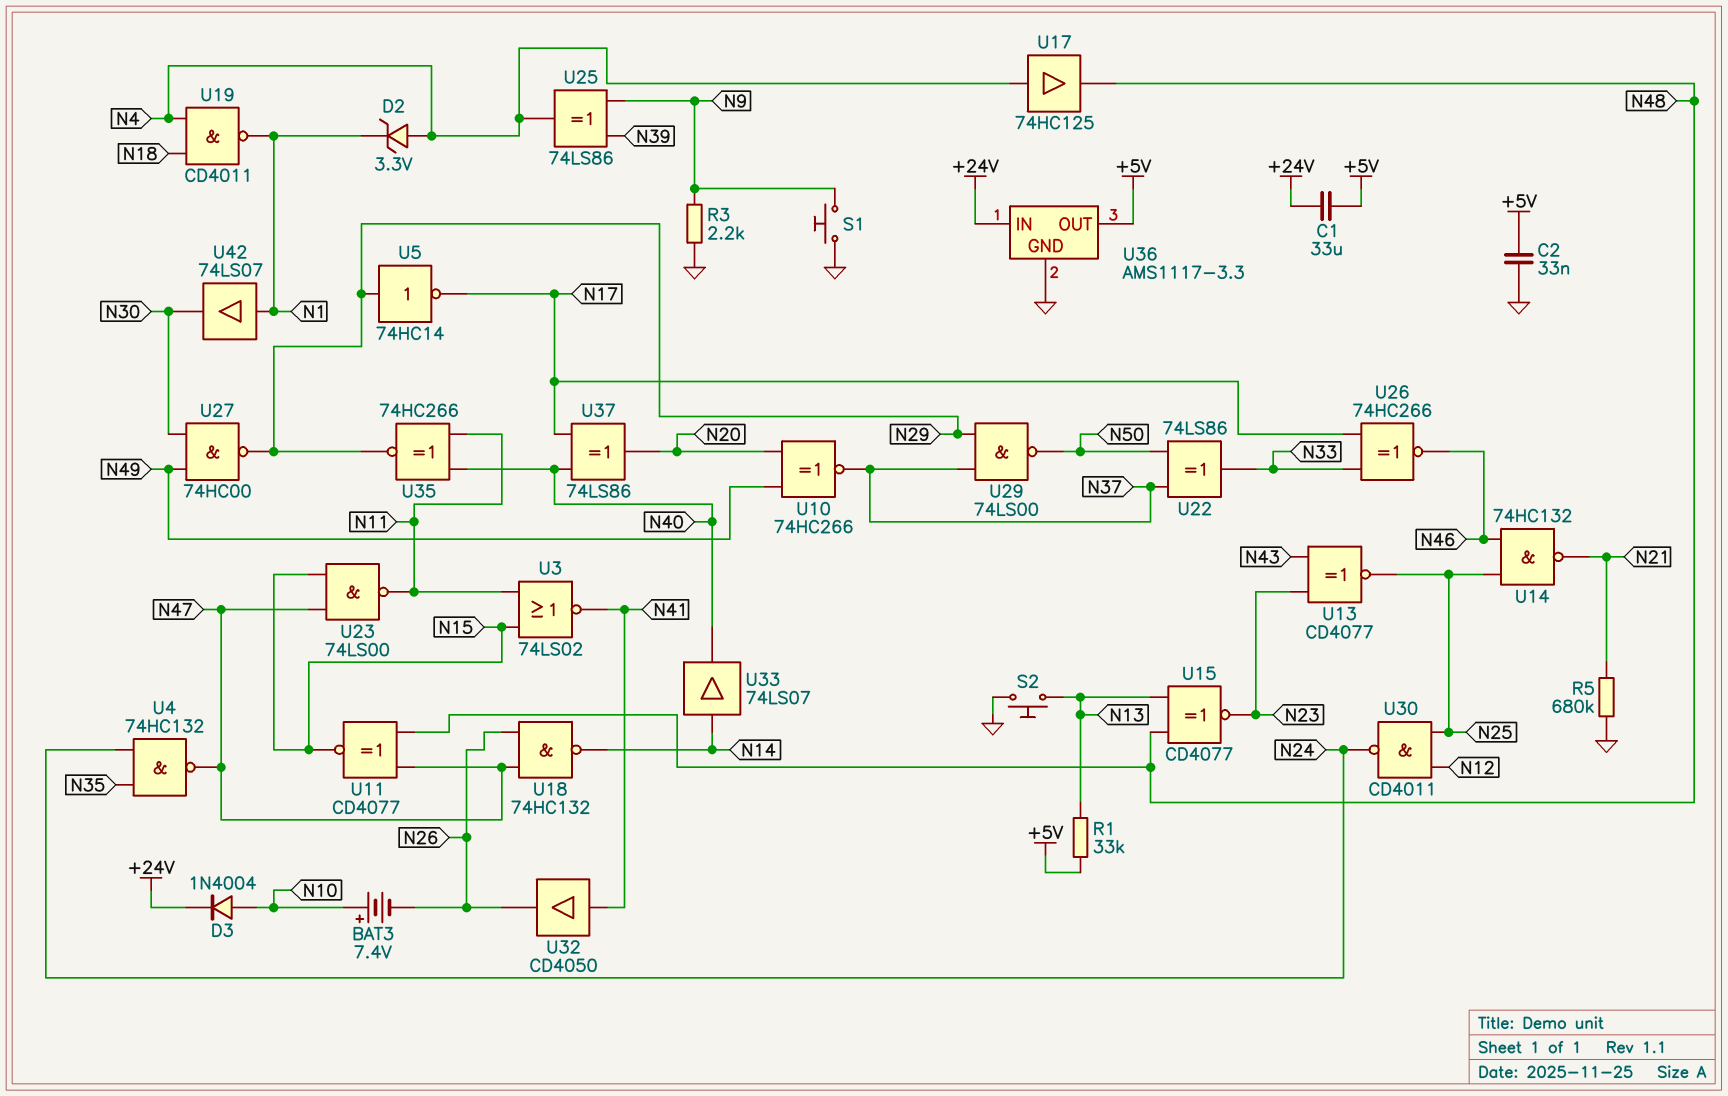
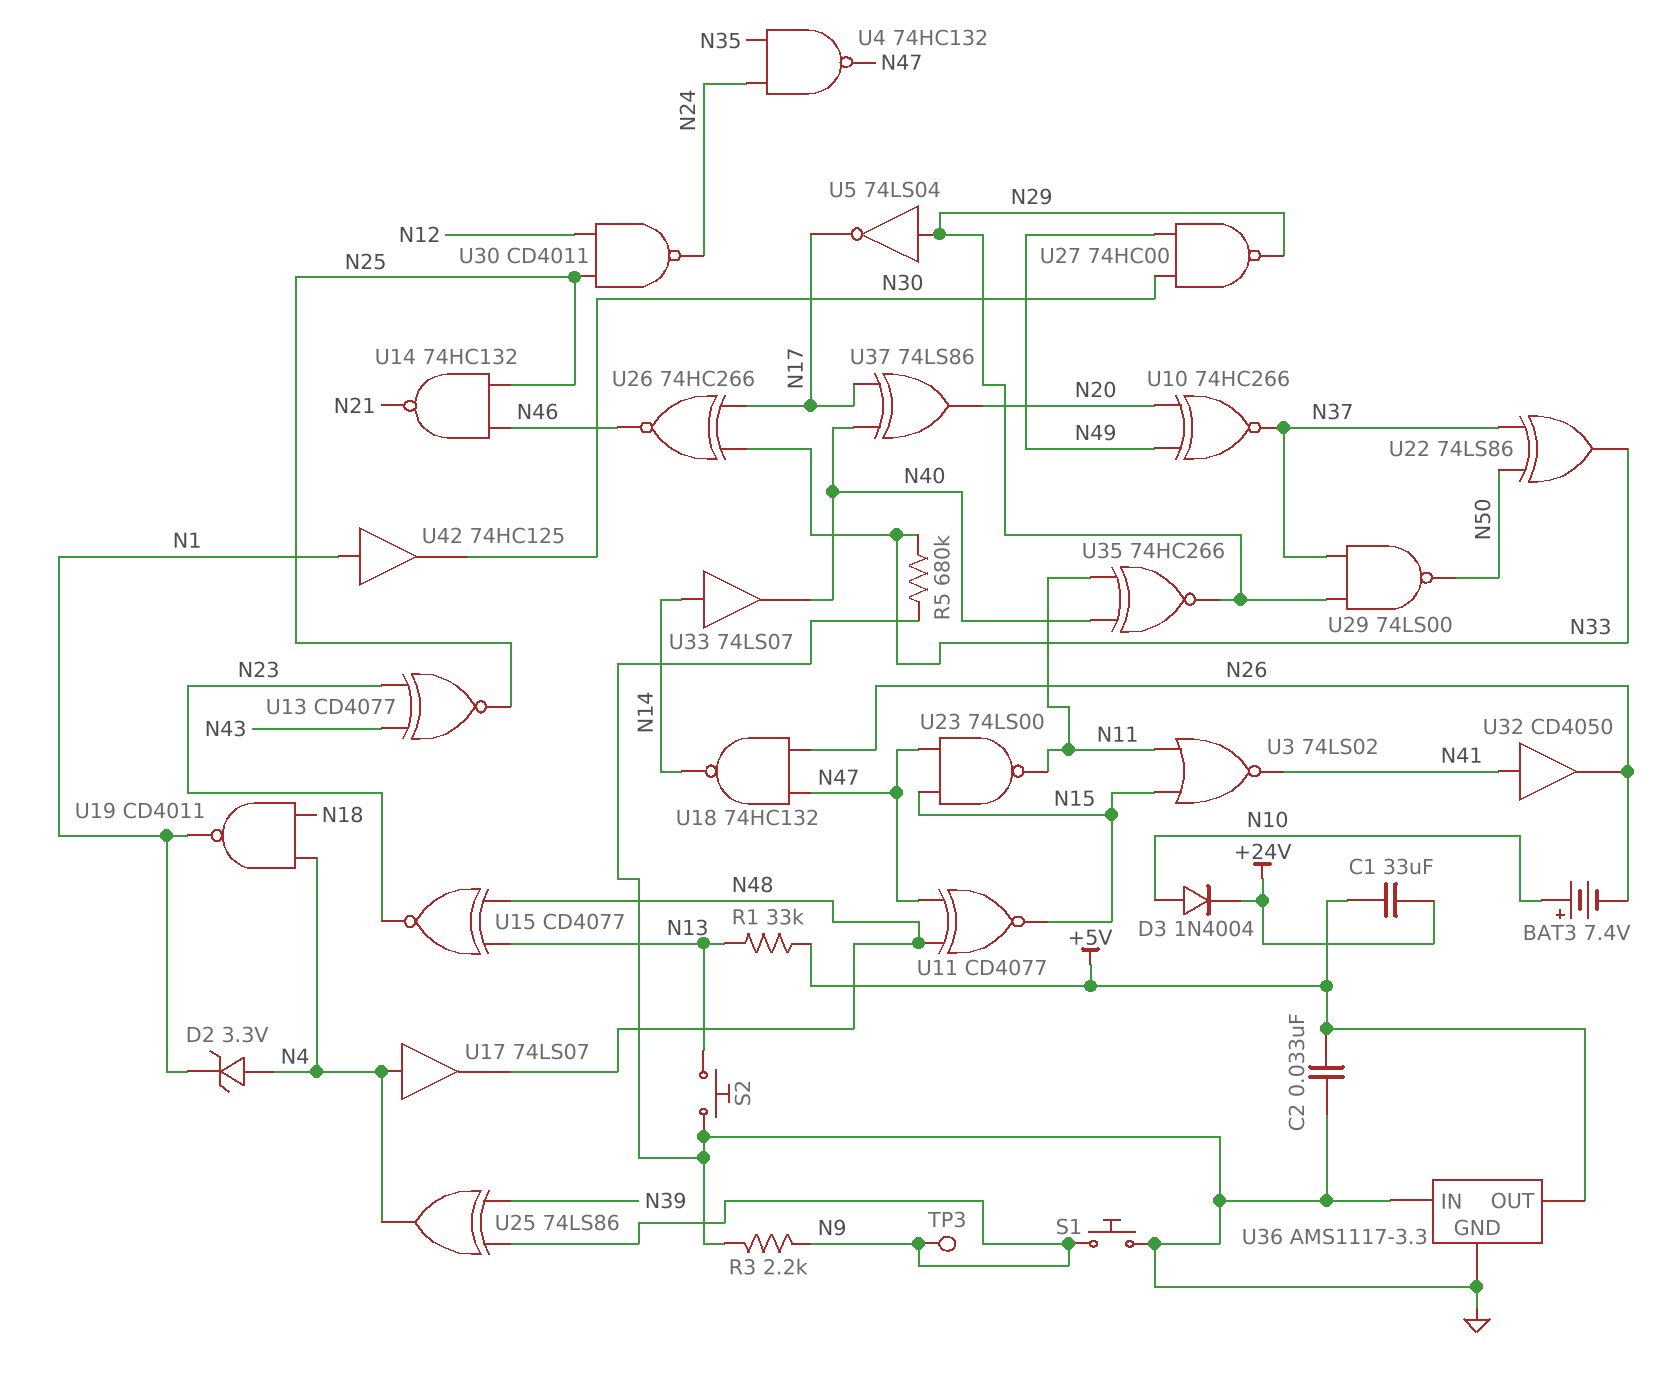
R5: 680k (GND, N21) -> 680k (GND, N33)
TP3: none -> test point (N9)
U5: NOT 74HC14 (in N29, out N17) -> NOT 74LS04 (in N29, out N17)
U17: buffer 74HC125 (in N4, out N48) -> buffer 74LS07 (in N4, out N48)
U36 pin IN: +24V -> GND
U42: buffer 74LS07 (in N1, out N30) -> buffer 74HC125 (in N1, out N30)

